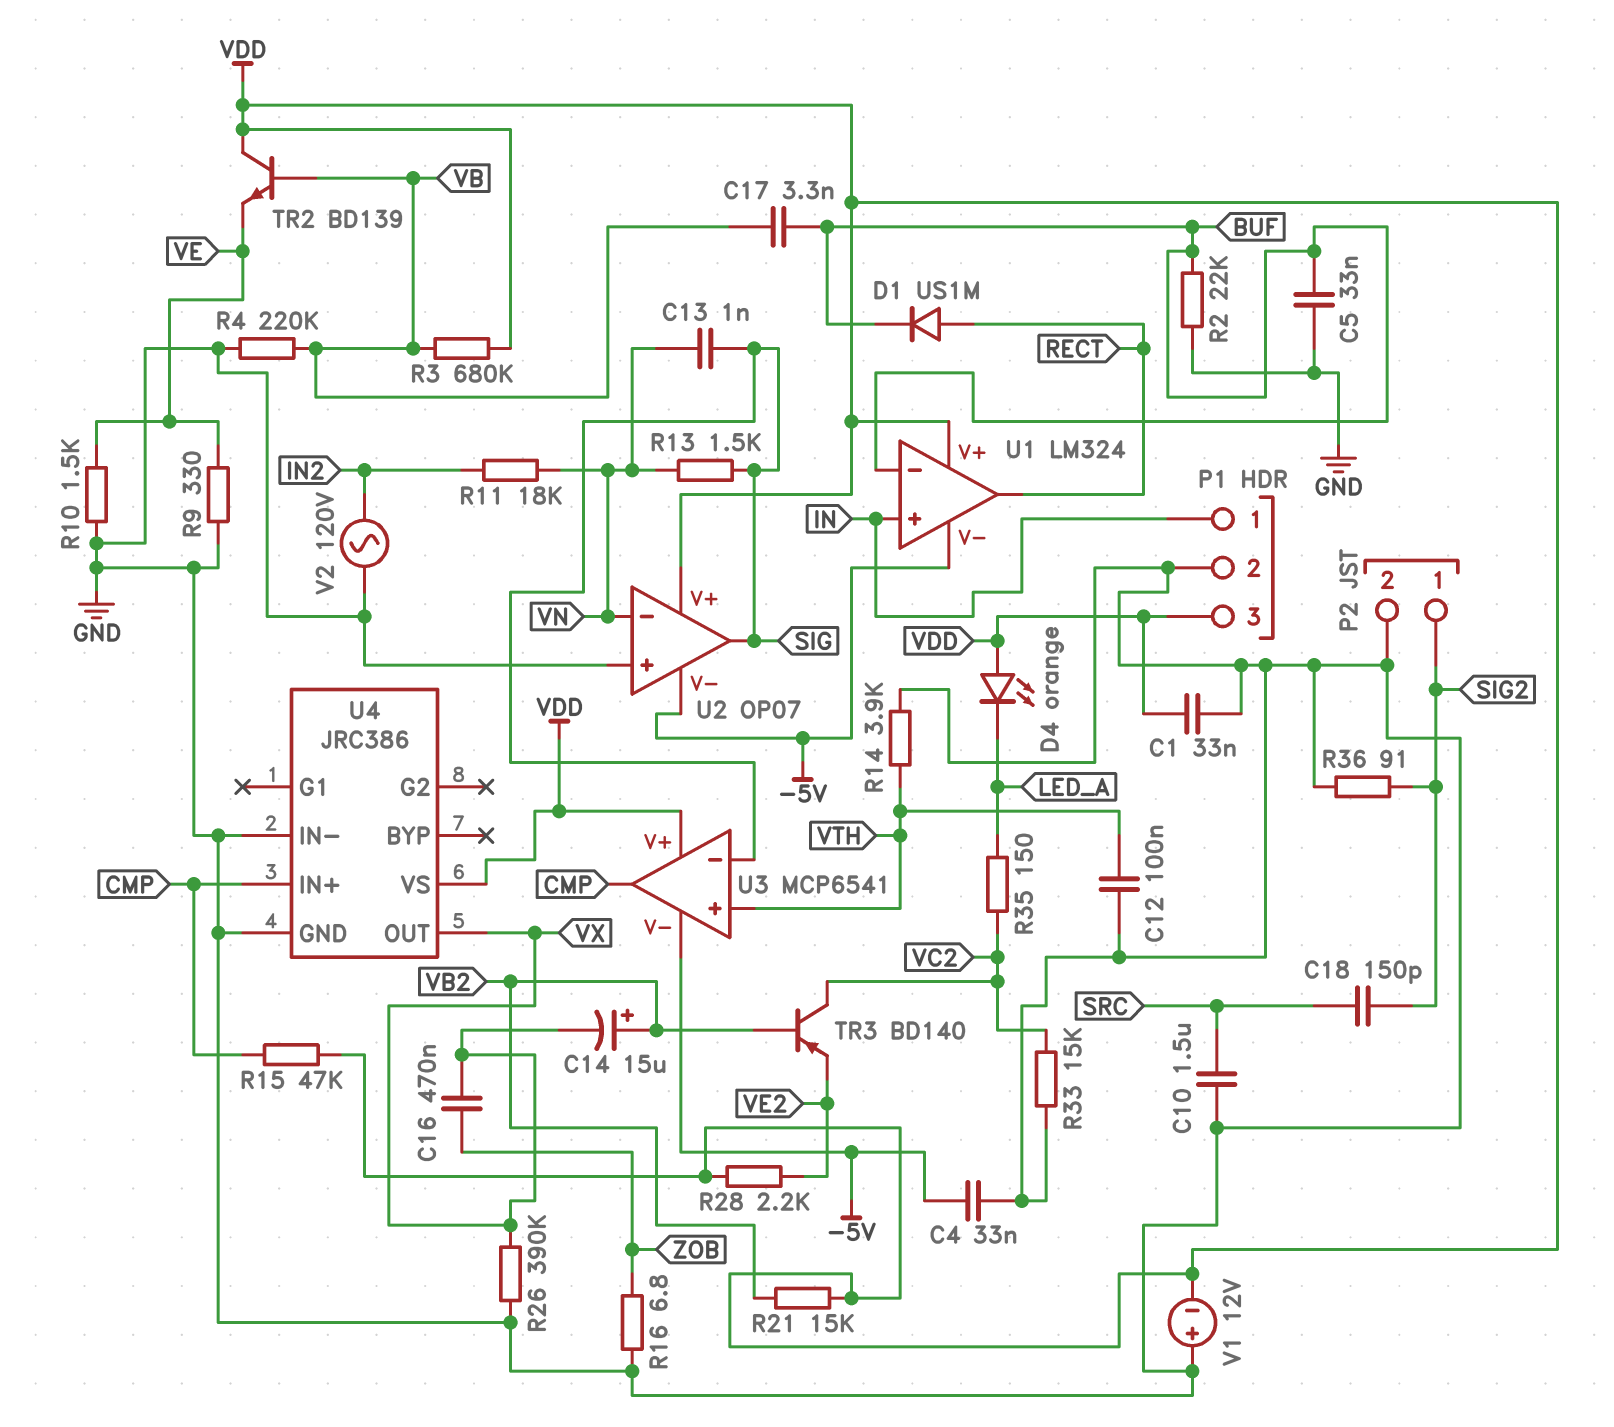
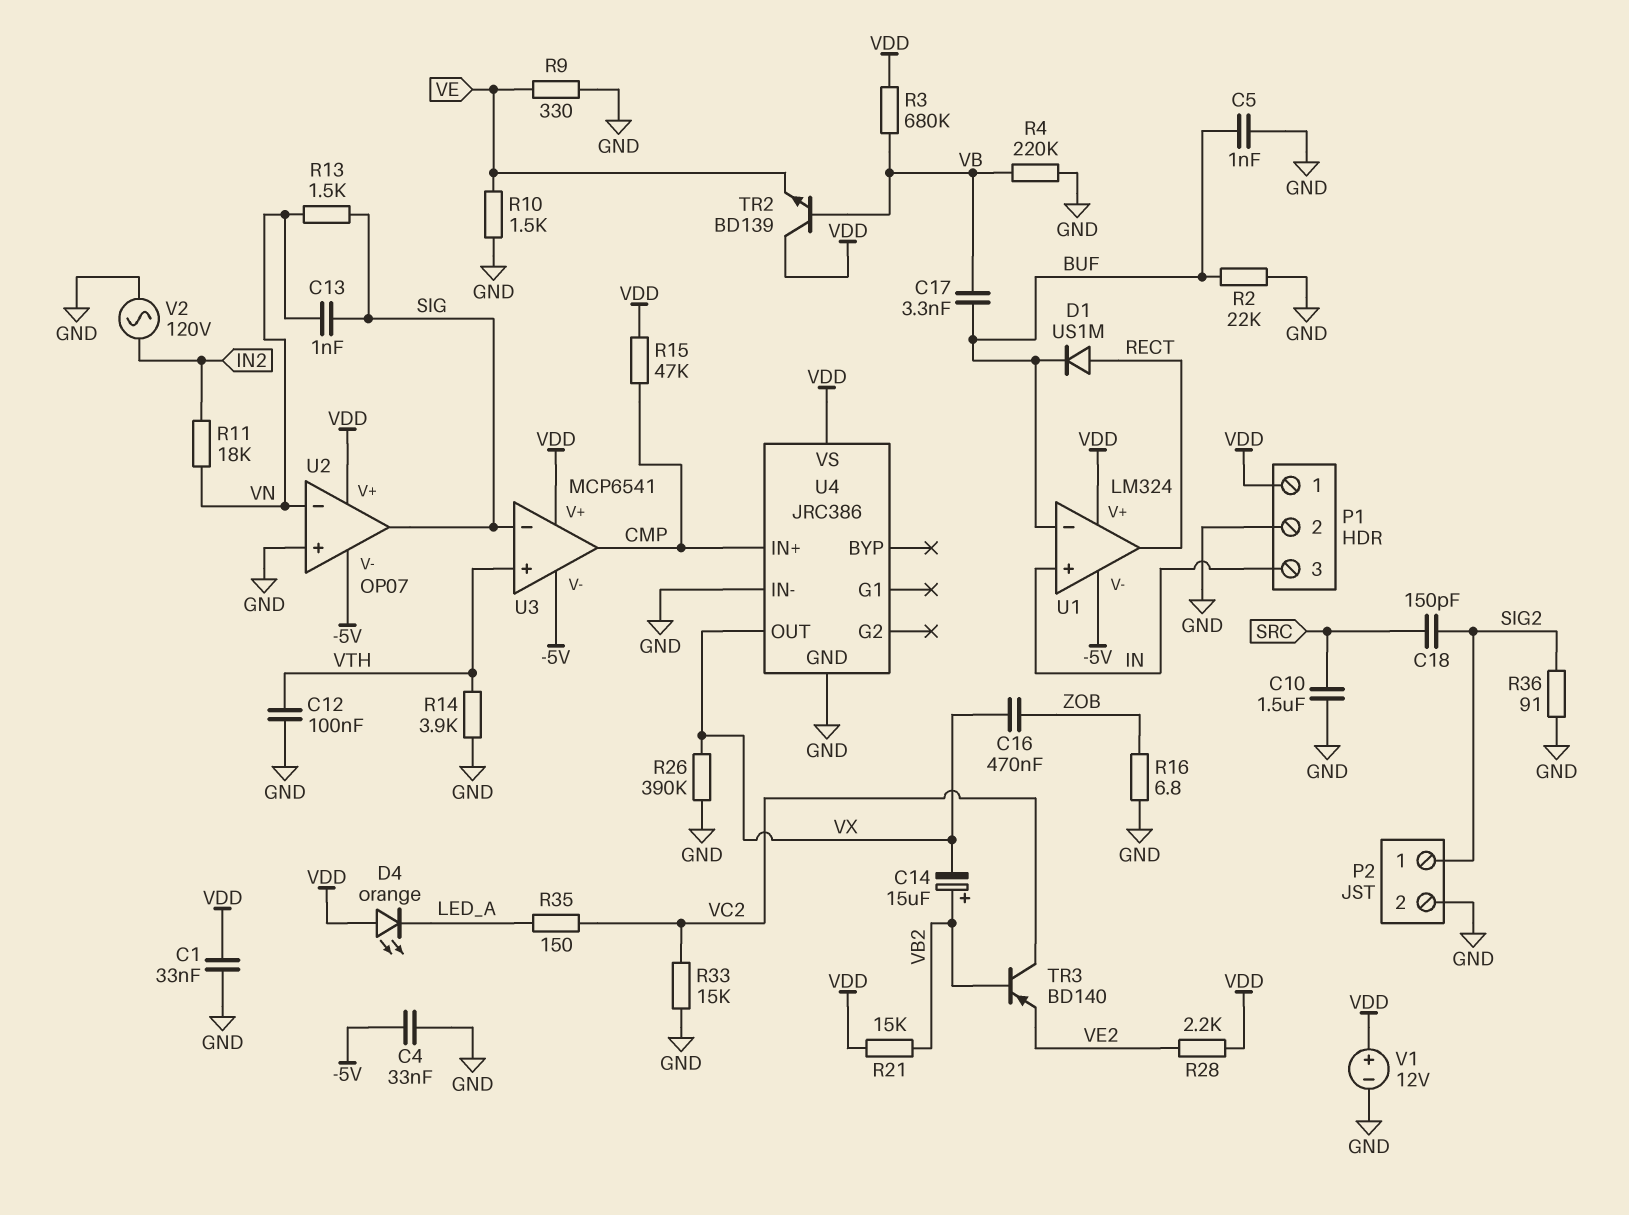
C5: 33nF (BUF, GND) -> 1nF (BUF, GND)
P1 pin 1: IN -> VDD
P1 pin 3: VDD -> IN
V1: 12V (plus GND, minus VDD) -> 12V (plus VDD, minus GND)

